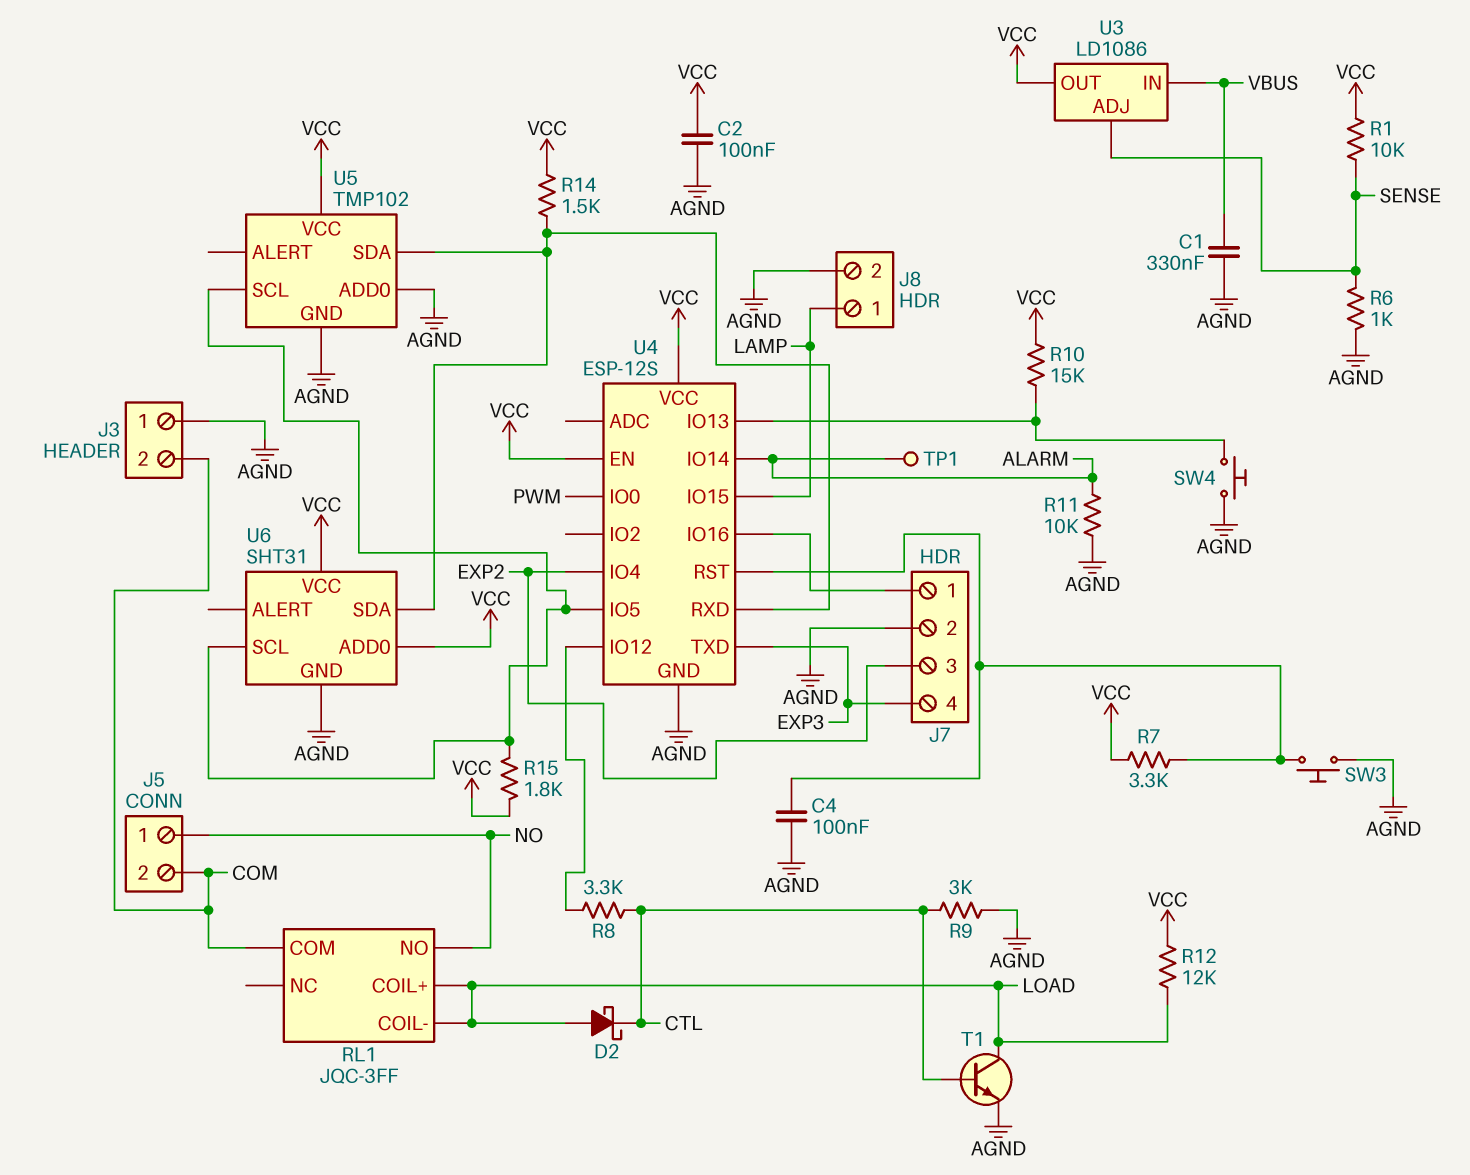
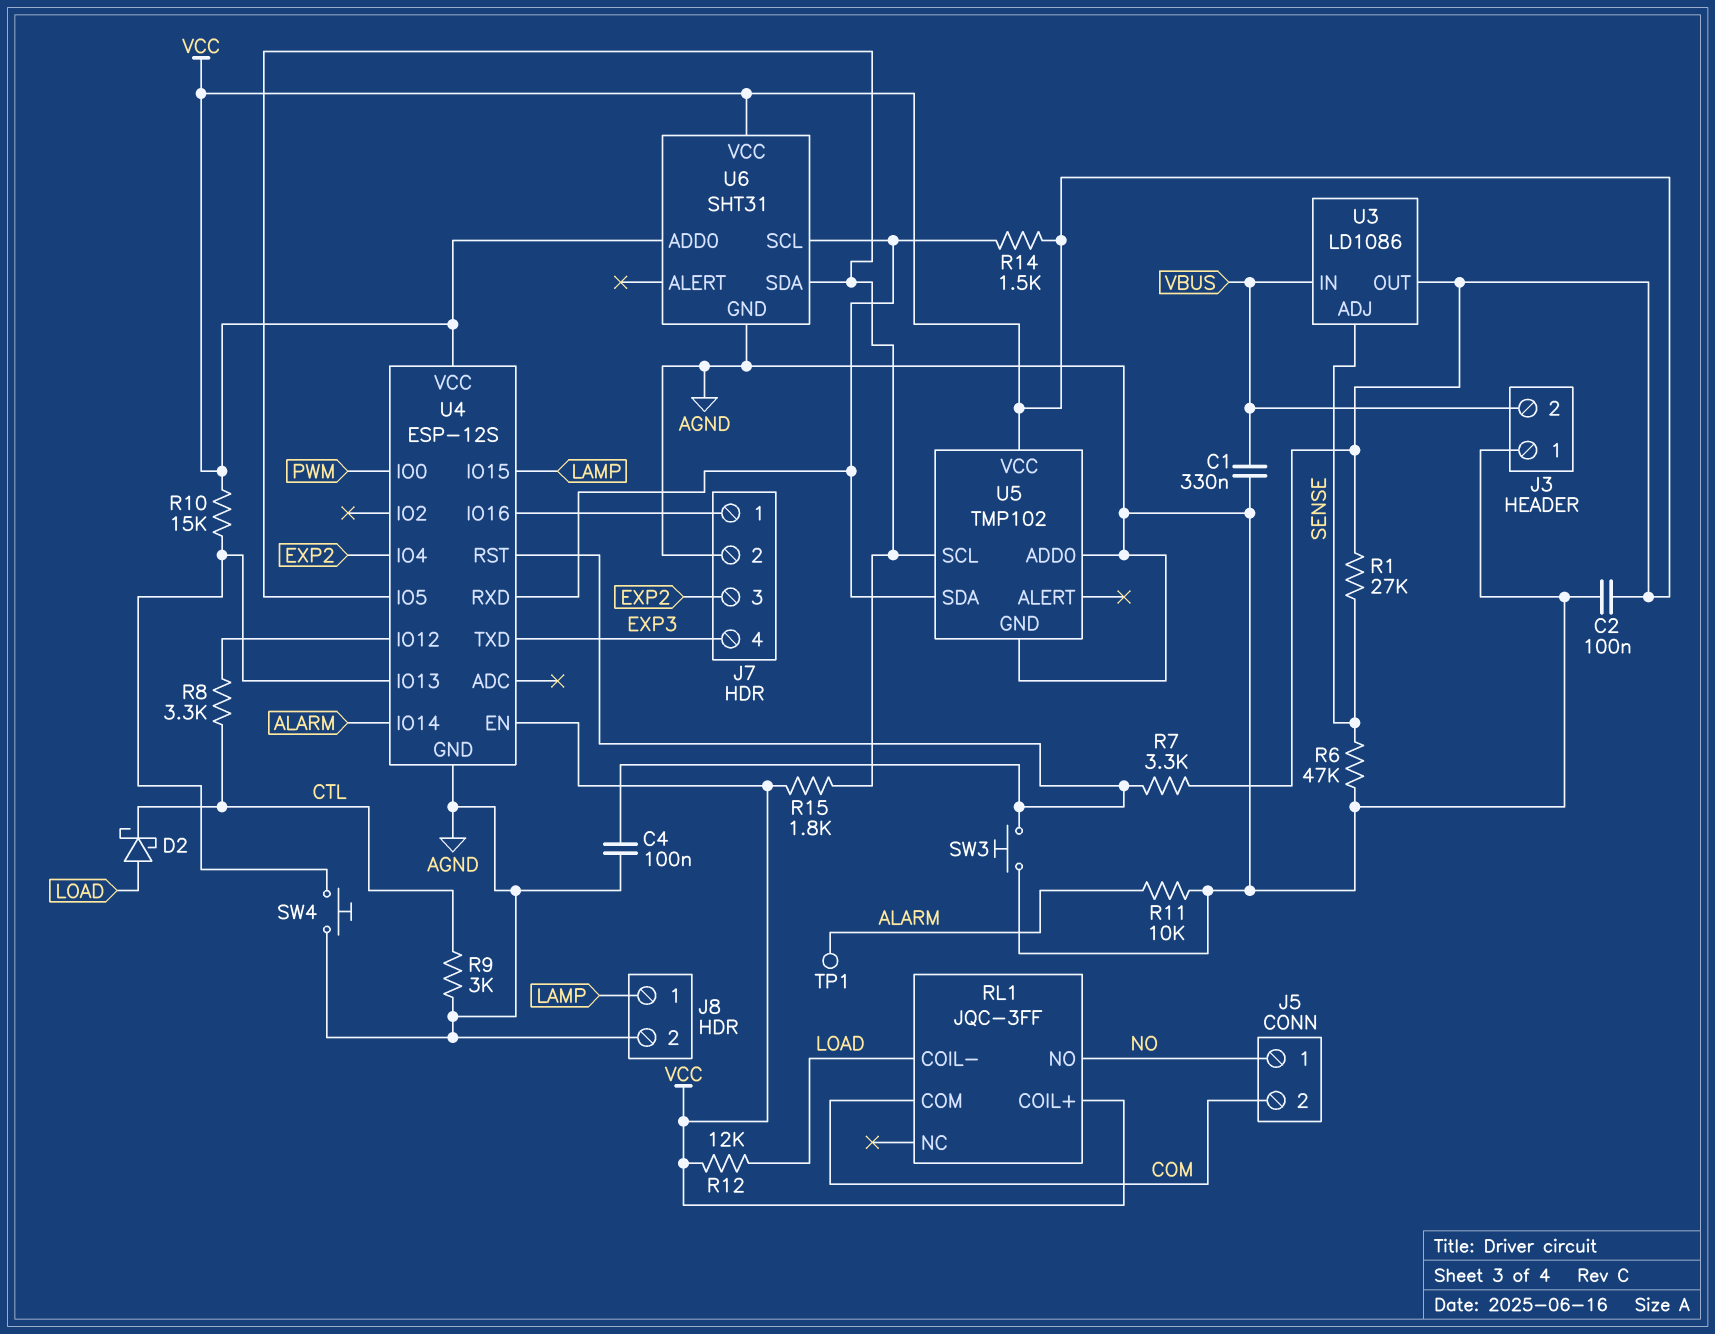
J3 pin 2: COM -> VBUS
R1: 10k (SENSE, VCC) -> 27k (SENSE, VCC)
R6: 1k (AGND, SENSE) -> 47k (AGND, SENSE)
RL1 pin COIL+: LOAD -> VCC
T1: NPN (B CTL, C LOAD, E AGND) -> none
U6 pin SCL: U4/IO5 -> U4/RXD
U6 pin SDA: U4/RXD -> U4/IO5

